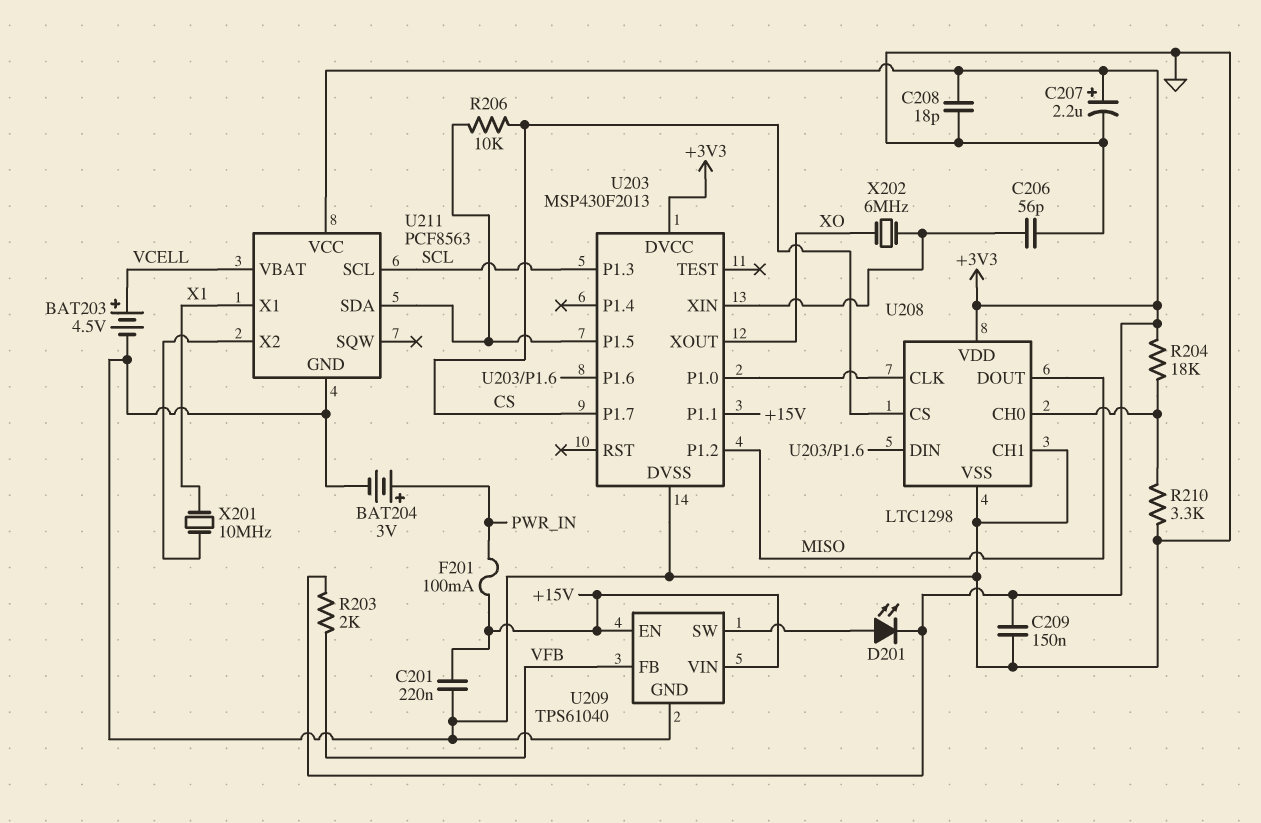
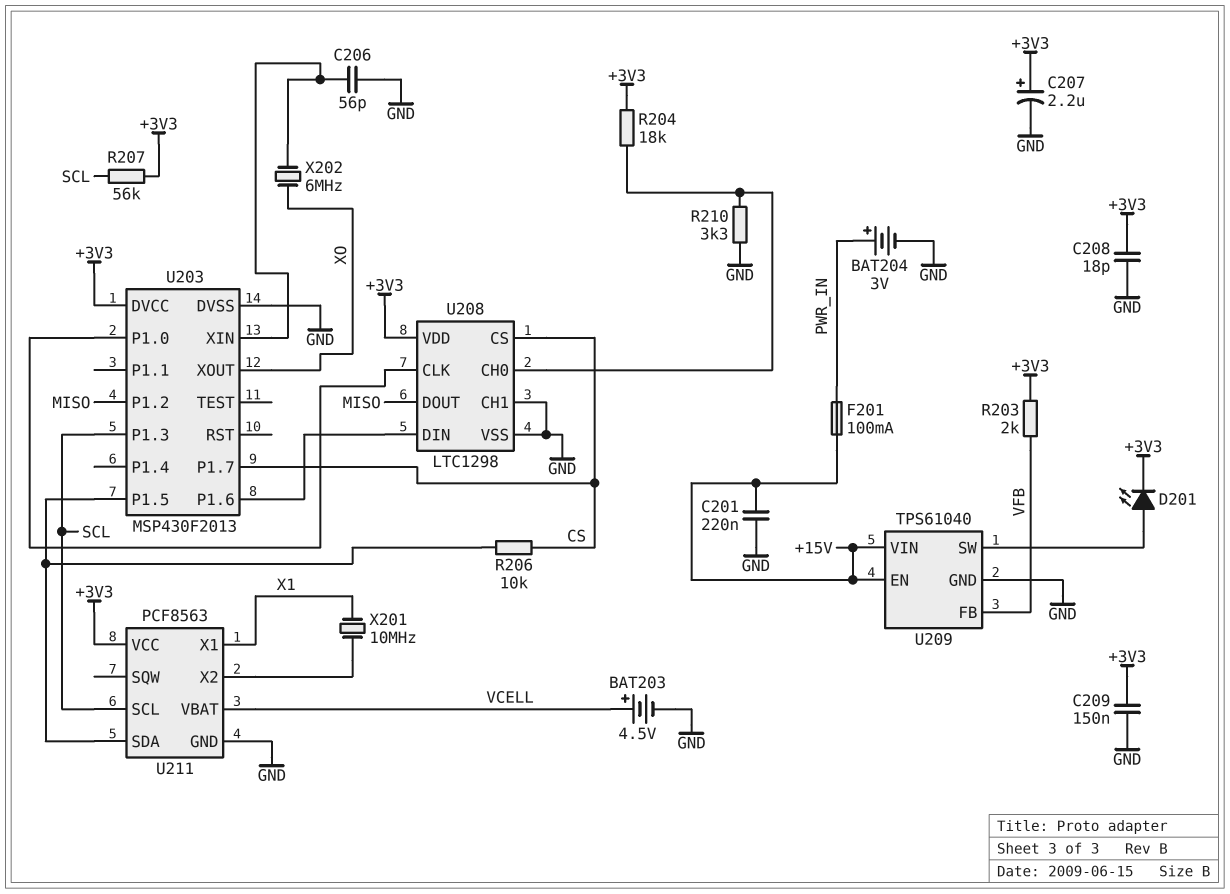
R207: none -> 56k (+3V3, SCL)
U203 pin P1.1: +15V -> none

